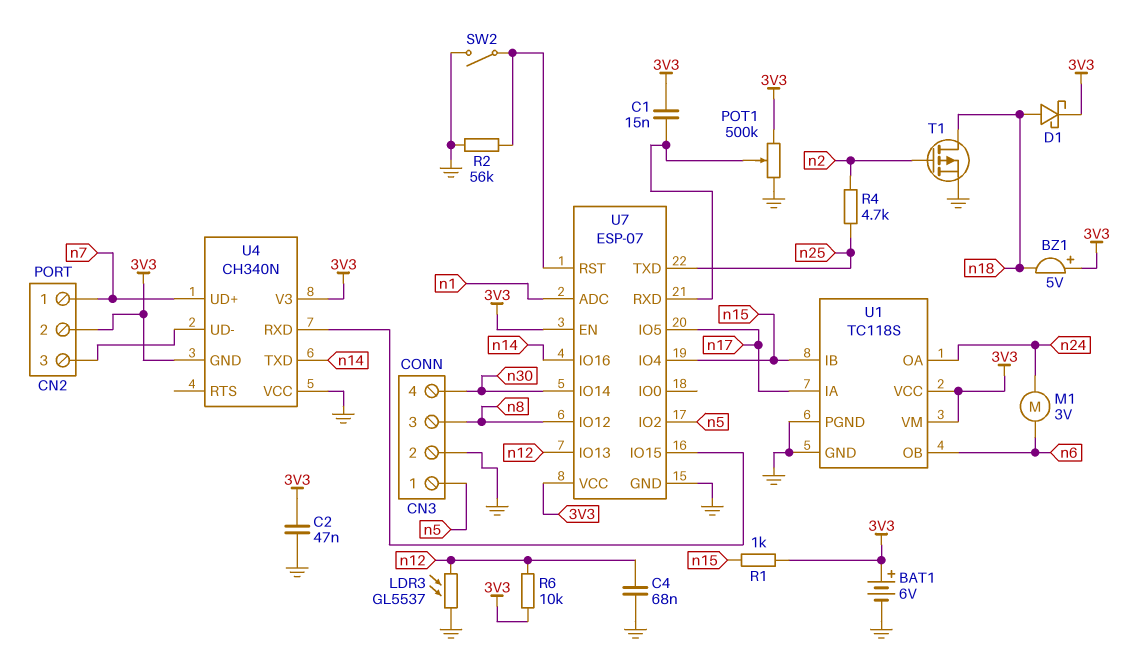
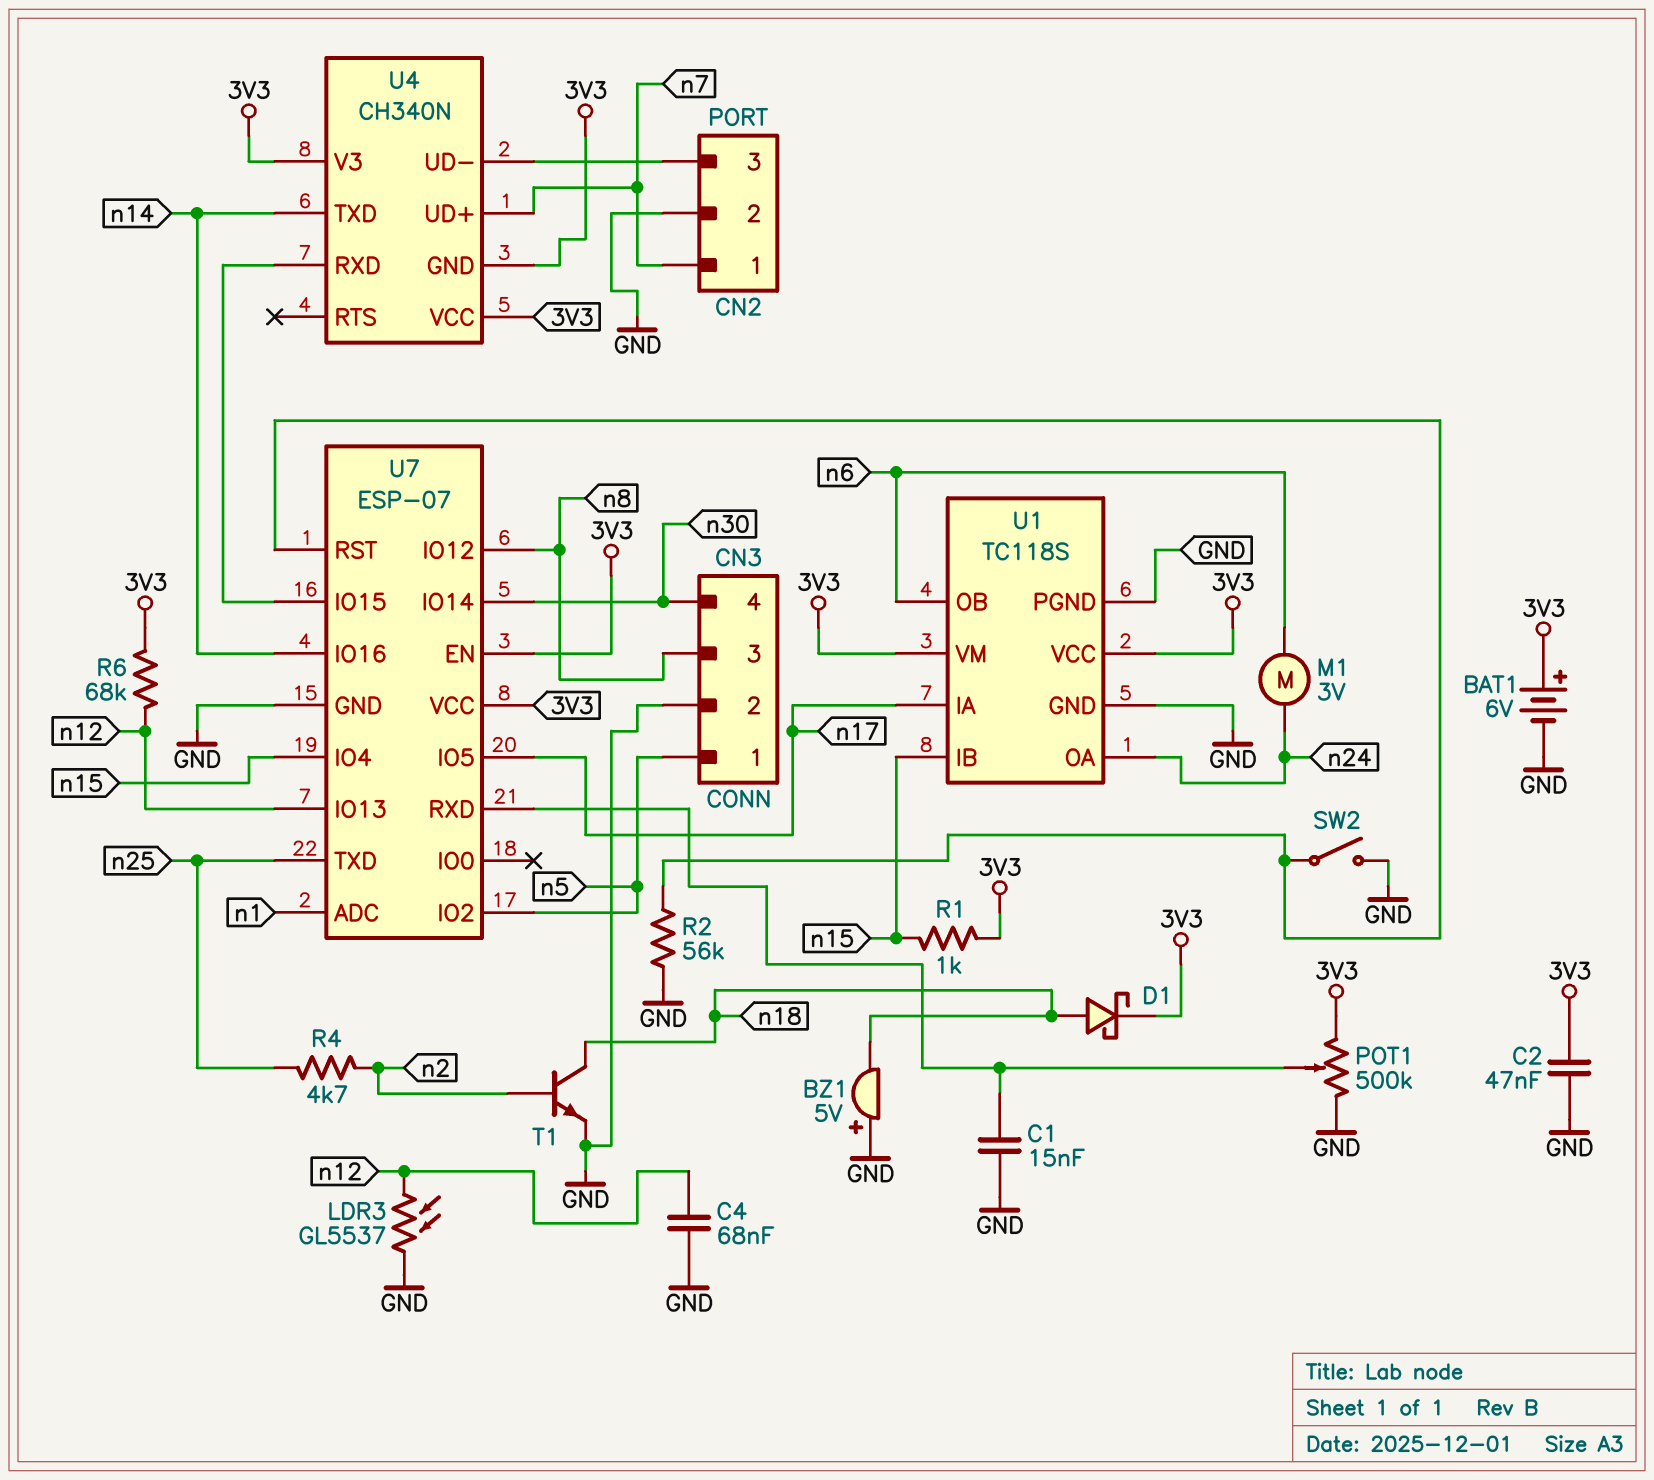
BZ1: buzzer 5V (plus 3V3, minus n18) -> buzzer 5V (plus GND, minus n18)
C1: 15nF (3V3, U7/RXD) -> 15nF (GND, U7/RXD)
CN2 pin 2: 3V3 -> GND
R6: 10k (3V3, n12) -> 68k (3V3, n12)
T1: PMOS (G n2, D n18, S GND) -> NPN (B n2, C n18, E GND)
U4 pin VCC: GND -> 3V3

